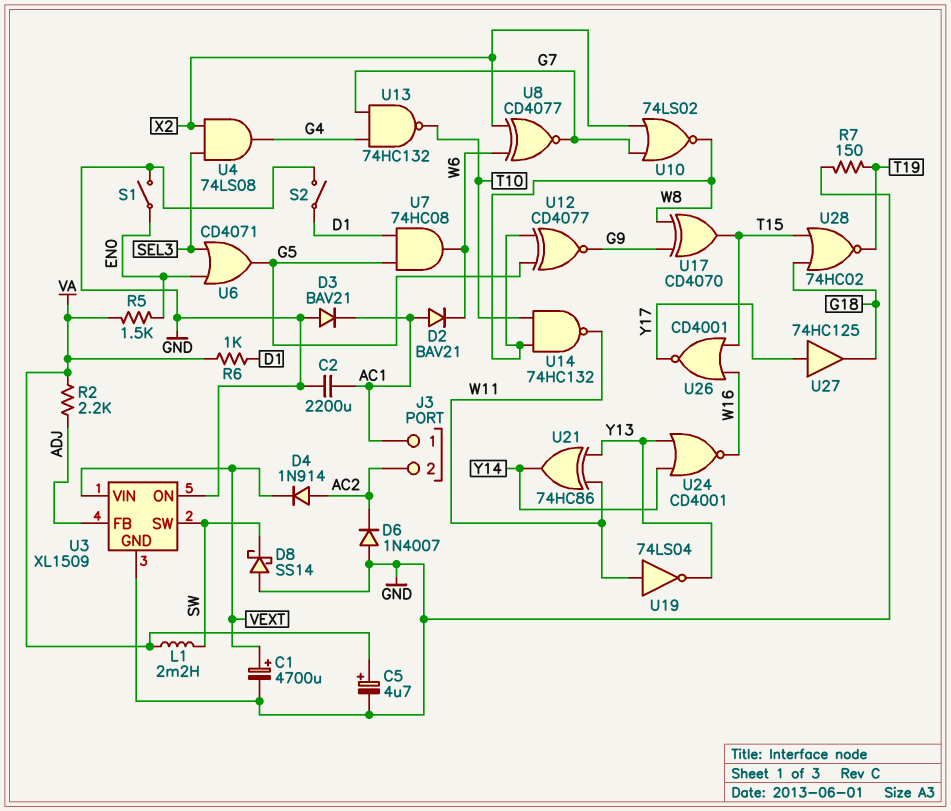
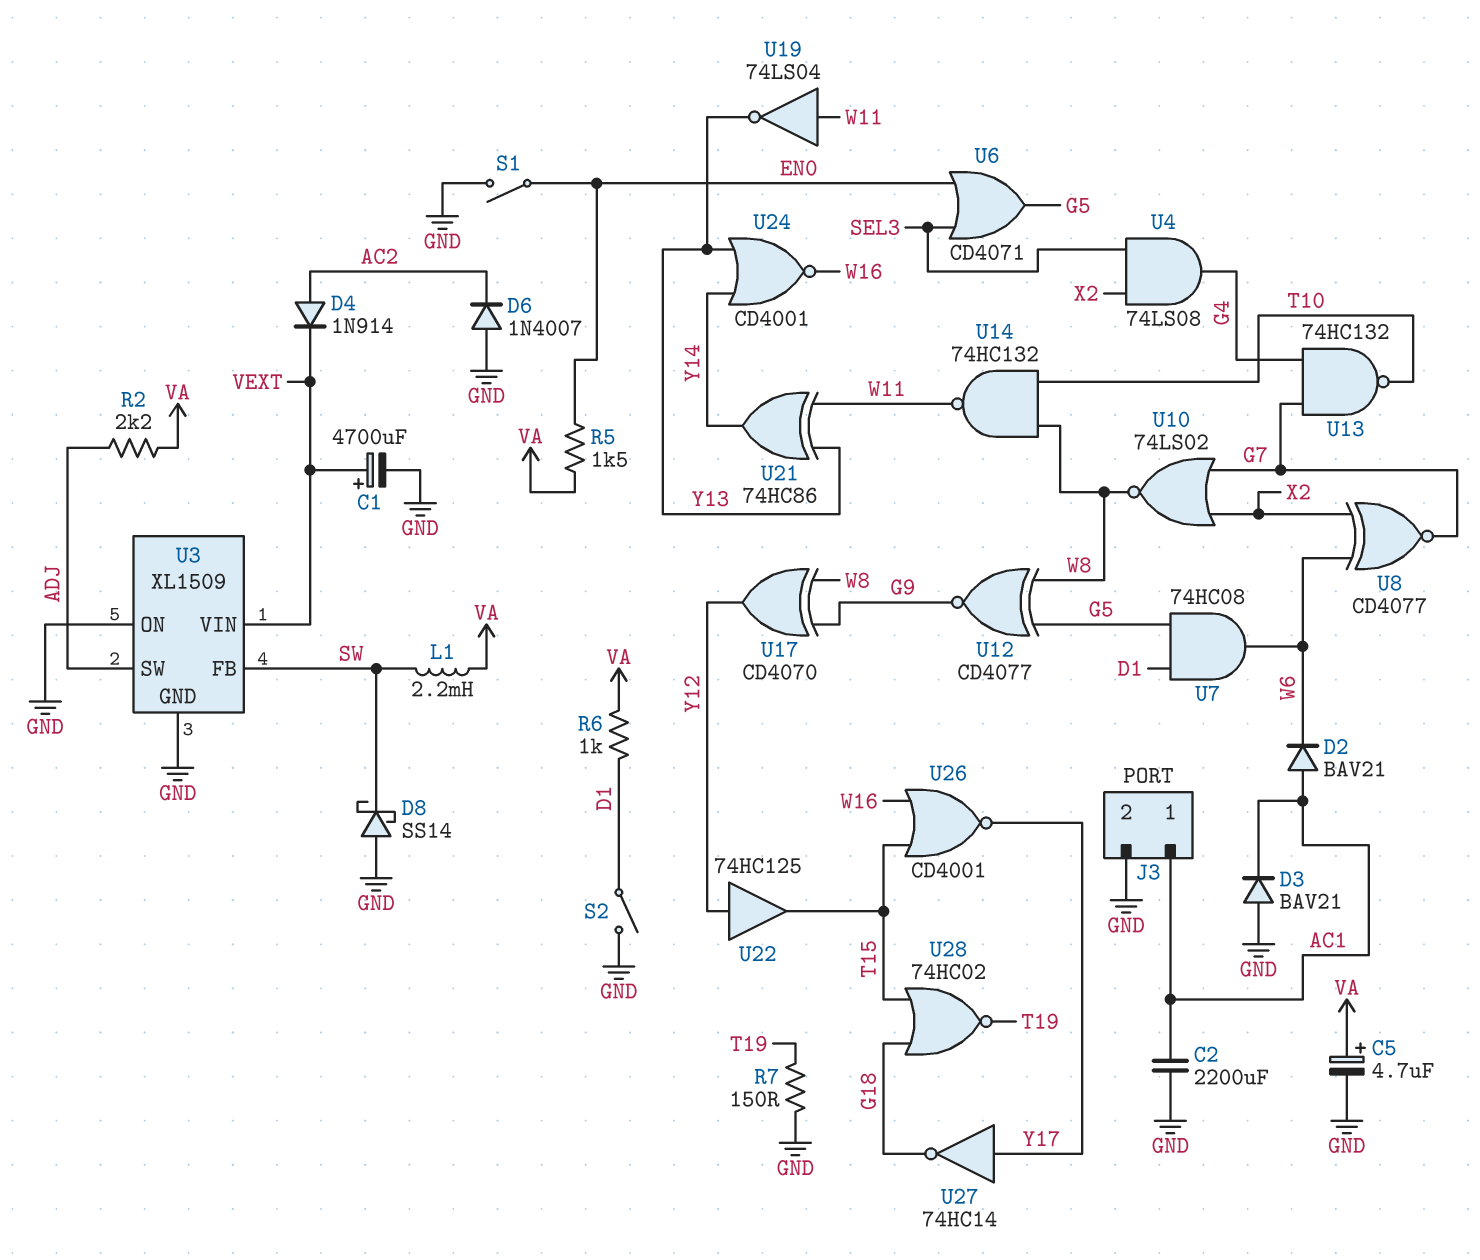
J3 pin 2: AC2 -> GND
U3 pin FB: ADJ -> SW
U3 pin SW: SW -> ADJ
U17: XOR CD4070 (in G9, in W8, out T15) -> XOR CD4070 (in G9, in W8, out Y12)
U22: none -> buffer 74HC125 (in Y12, out T15)
U27: buffer 74HC125 (in Y17, out G18) -> NOT 74HC14 (in Y17, out G18)

